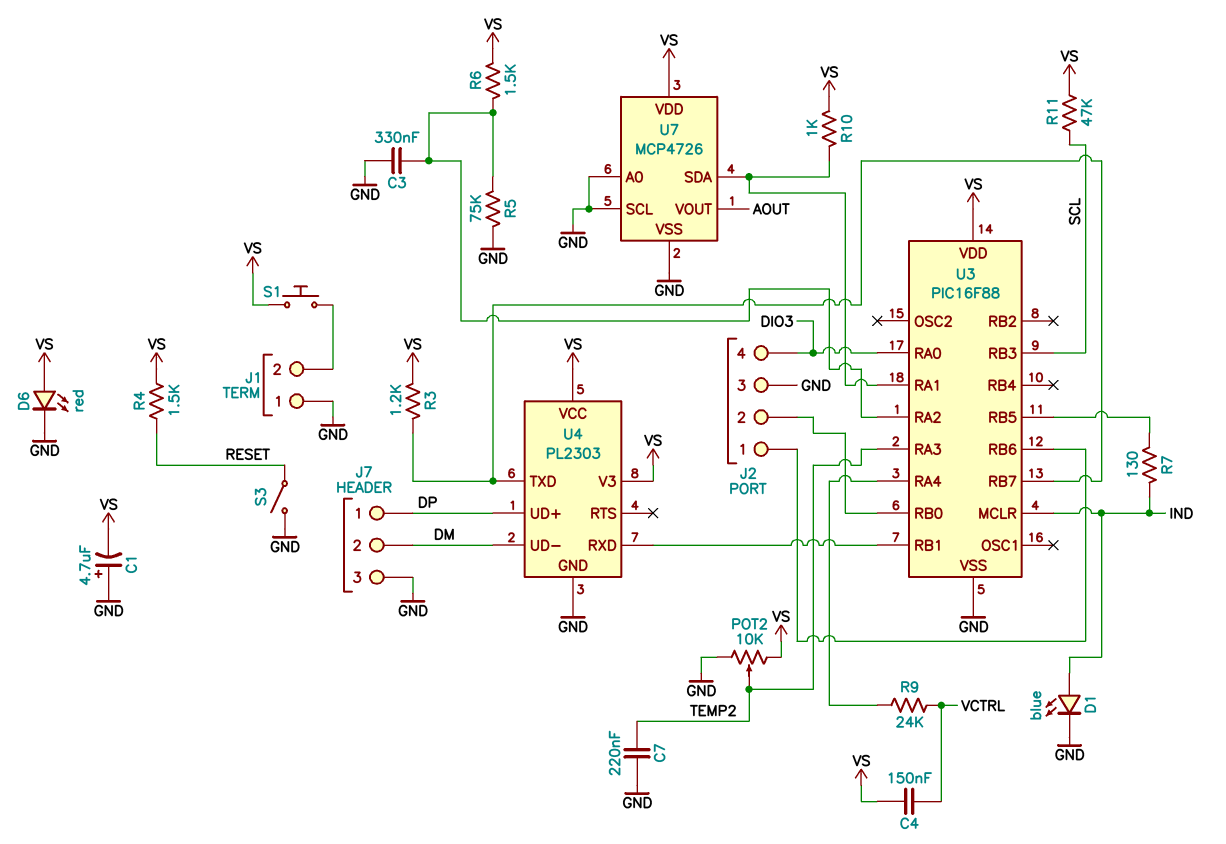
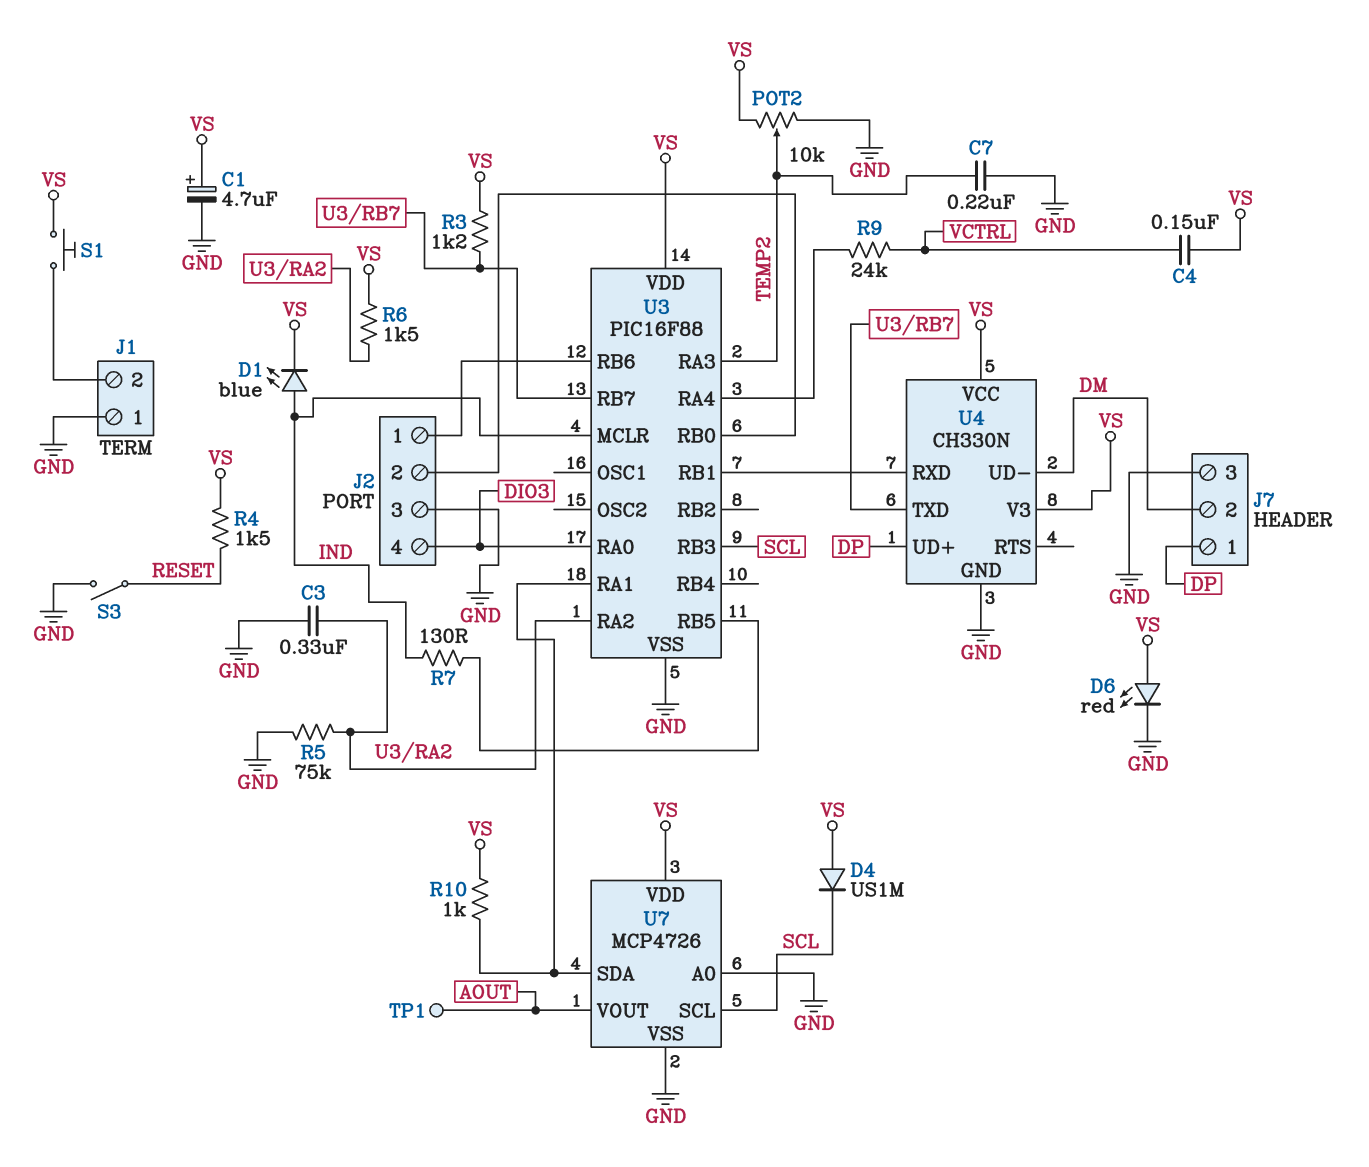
C1: 4.7uF (plus GND, minus VS) -> 4.7uF (plus VS, minus GND)
D1: LED blue (A IND, K GND) -> LED blue (A IND, K VS)
D4: none -> diode US1M (A VS, K SCL)
R11: 47k (SCL, VS) -> none
TP1: none -> test point (AOUT)
U4: PL2303 -> CH330N
U7 pin SCL: GND -> SCL

